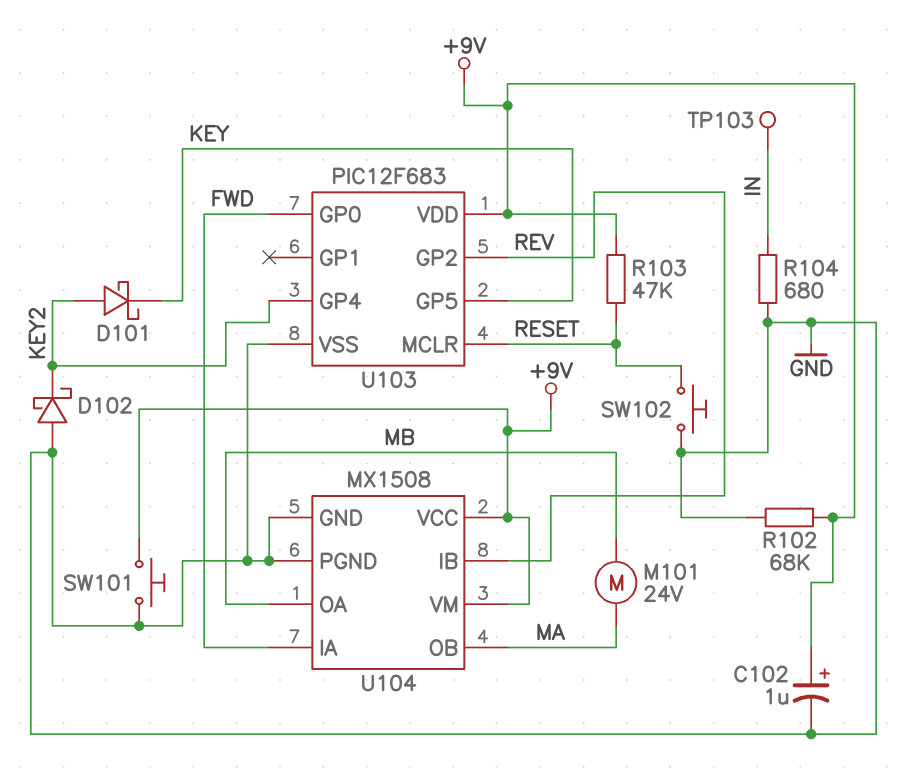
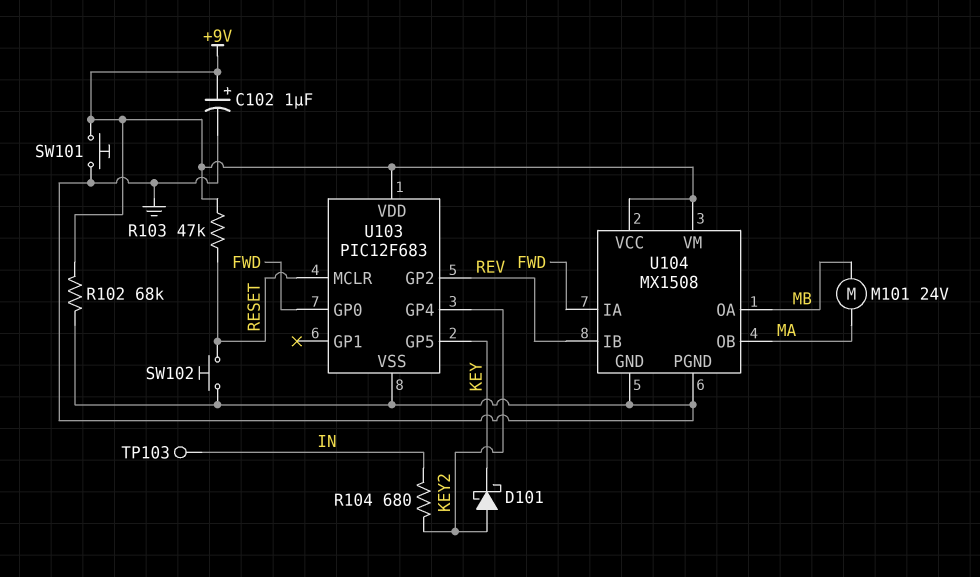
D102: schottky (A GND, K KEY2) -> none
R104: 680 (GND, IN) -> 680 (IN, KEY2)

